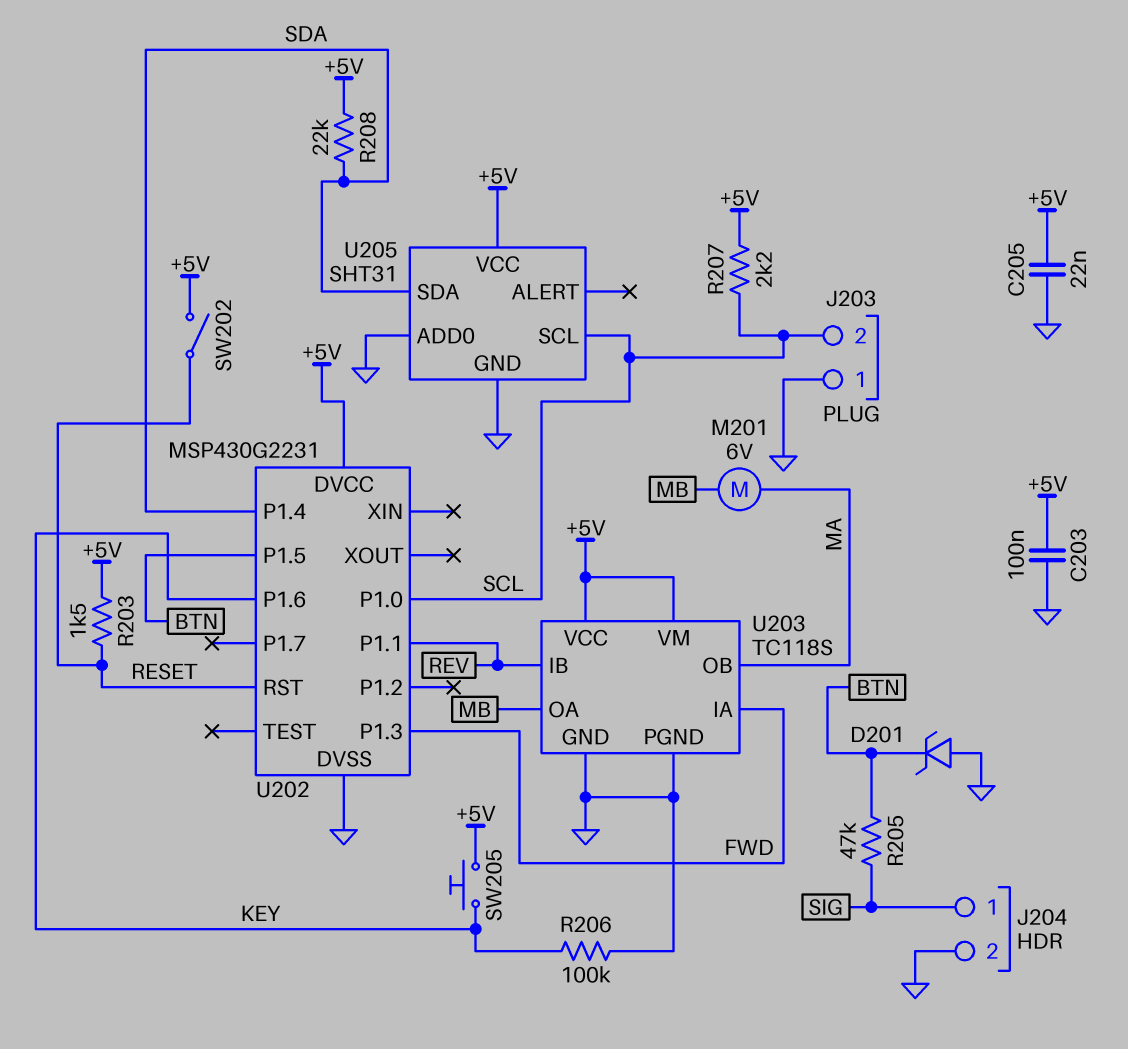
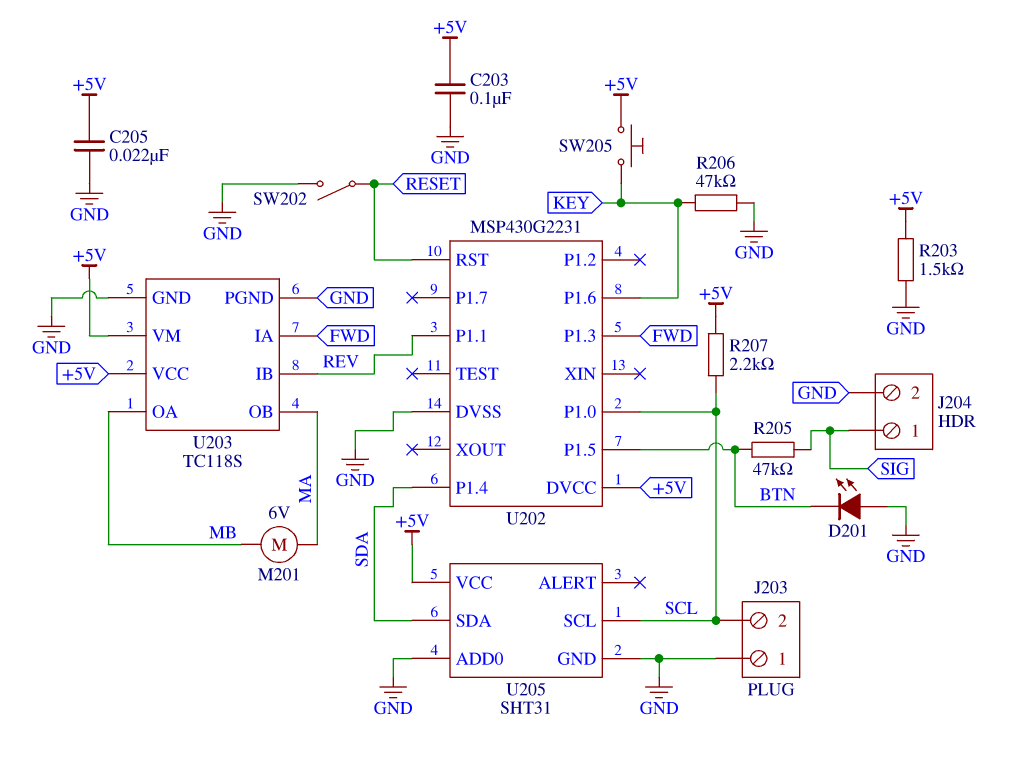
D201: zener (A GND, K BTN) -> LED (A GND, K BTN)
R203: 1.5k (+5V, RESET) -> 1.5k (+5V, GND)
R206: 100k (GND, KEY) -> 47k (GND, KEY)
R208: 22k (+5V, SDA) -> none
SW202: switch (+5V, RESET) -> switch (GND, RESET)

